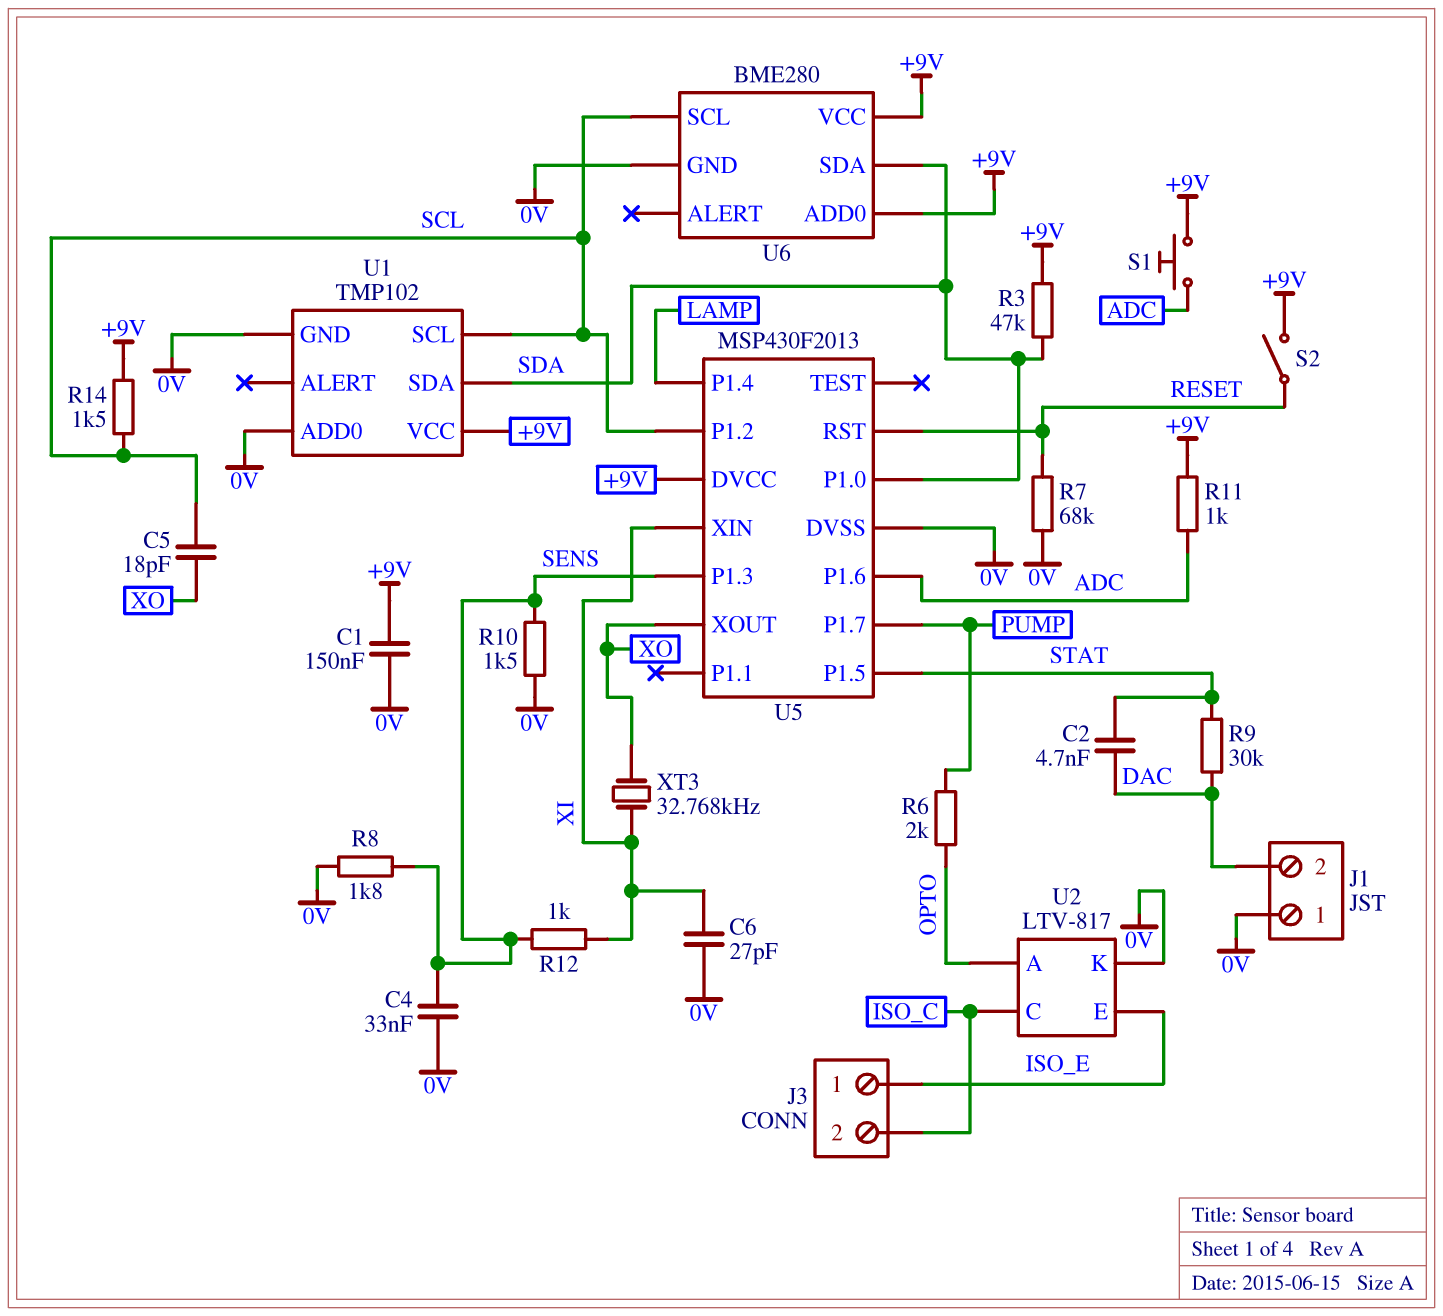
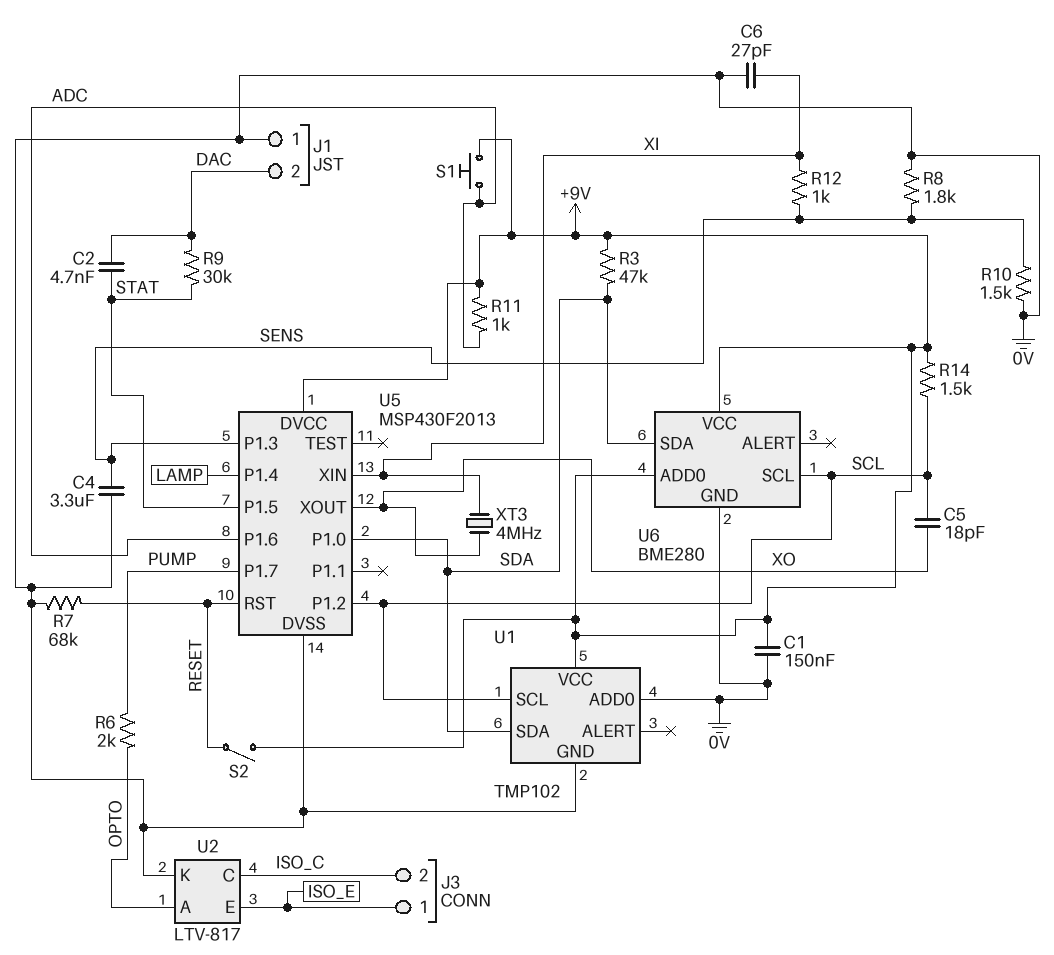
C4: 33nF (0V, SENS) -> 3.3uF (0V, SENS)
XT3: 32.768kHz (XI, XO) -> 4MHz (XI, XO)

